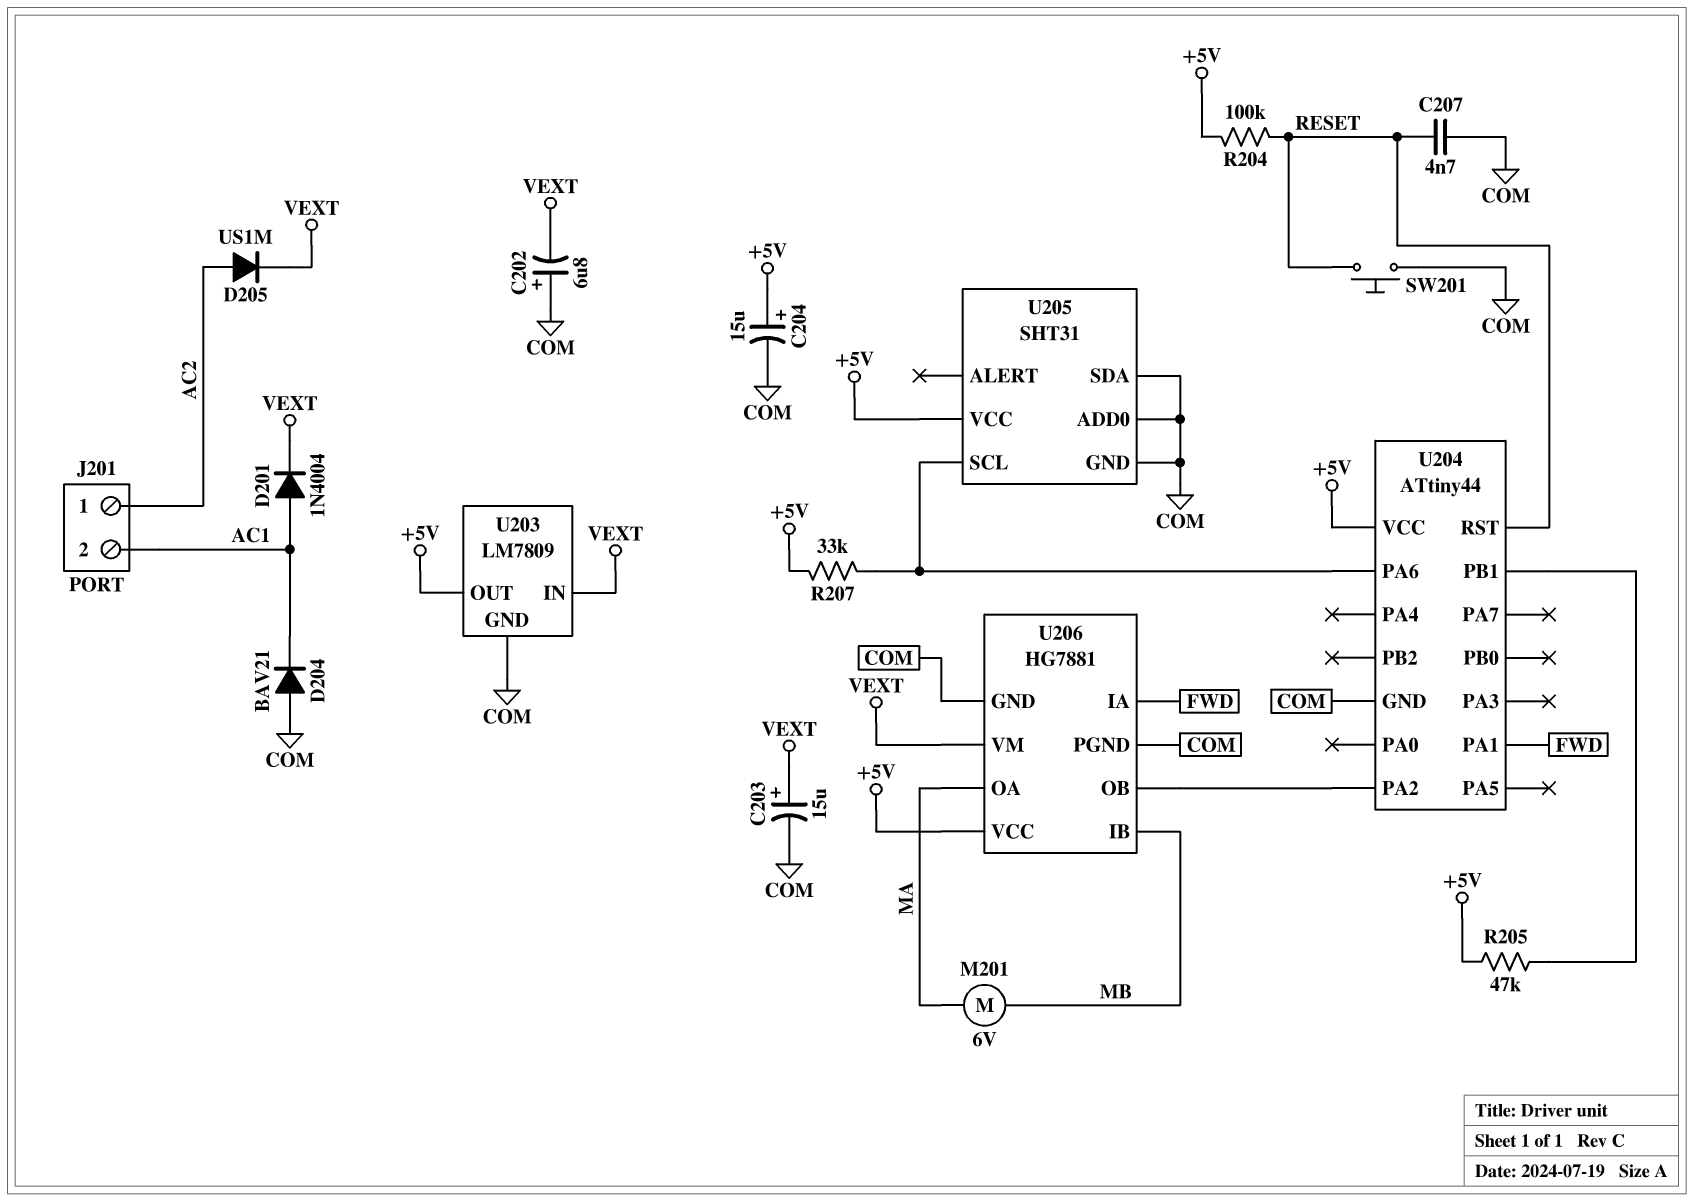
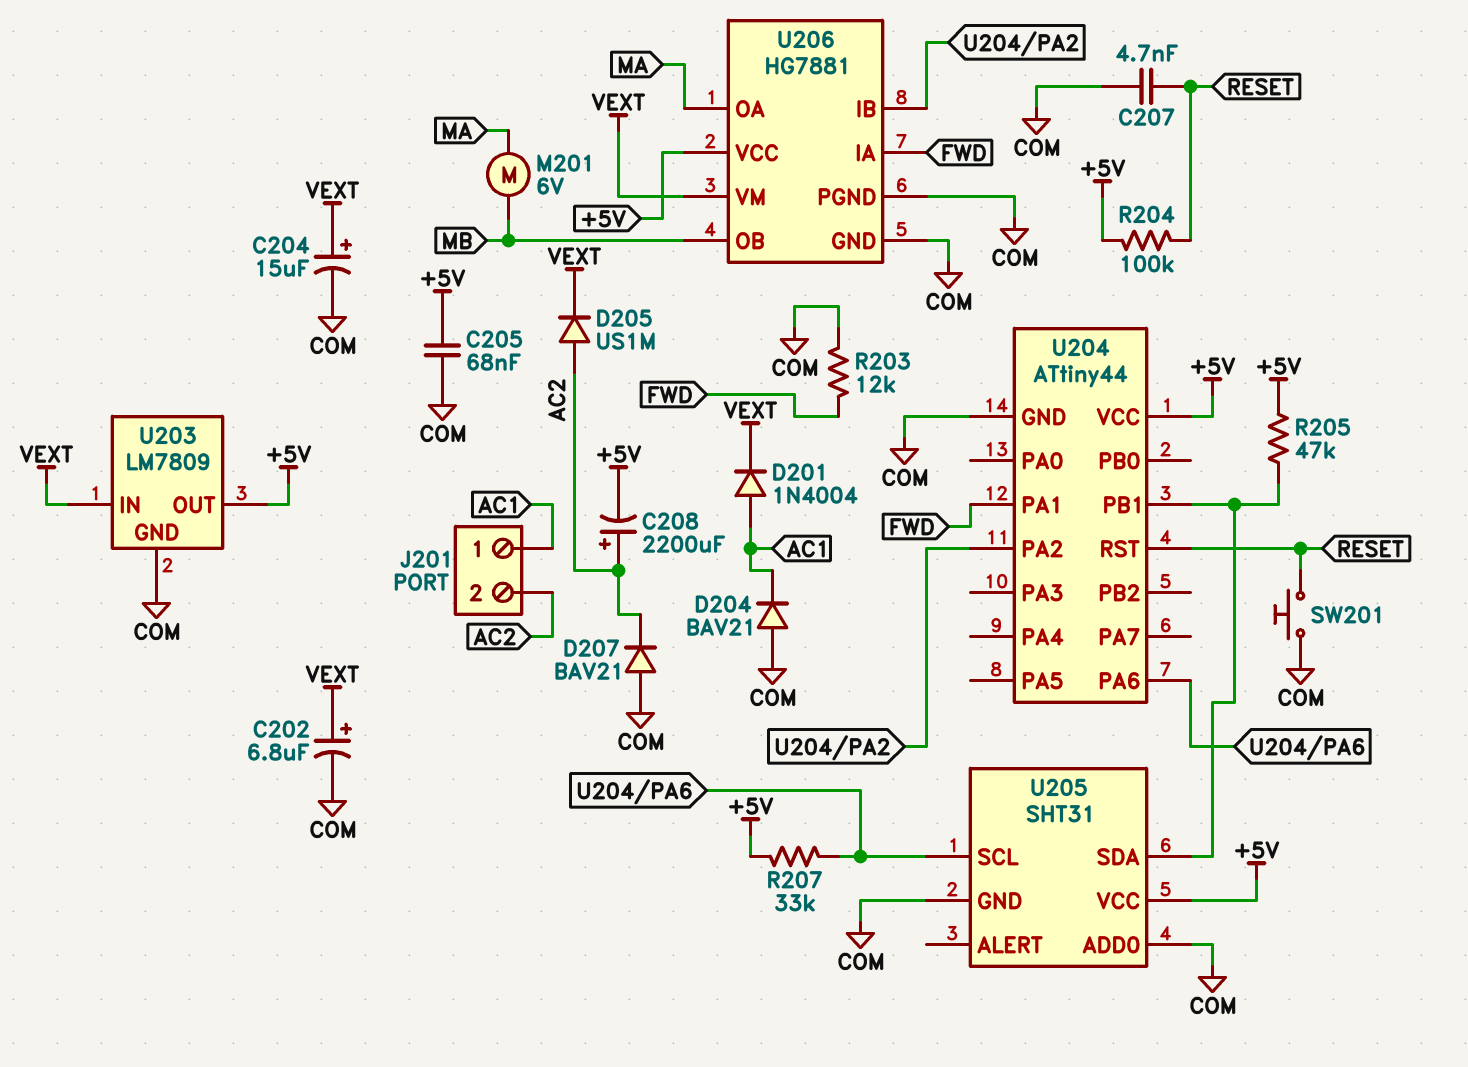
C202: 6.8uF (plus COM, minus VEXT) -> 6.8uF (plus VEXT, minus COM)
C203: 15uF (plus VEXT, minus COM) -> none
C204: 15uF (plus +5V, minus COM) -> 15uF (plus VEXT, minus COM)
C205: none -> 68nF (+5V, COM)
C208: none -> 2200uF (plus AC2, minus +5V)
D207: none -> diode BAV21 (A COM, K AC2)
J201 pin 1: AC2 -> AC1
J201 pin 2: AC1 -> AC2
R203: none -> 12k (COM, FWD)
U205 pin SDA: COM -> U204/PB1
U206 pin IB: MB -> U204/PA2
U206 pin OB: U204/PA2 -> MB

